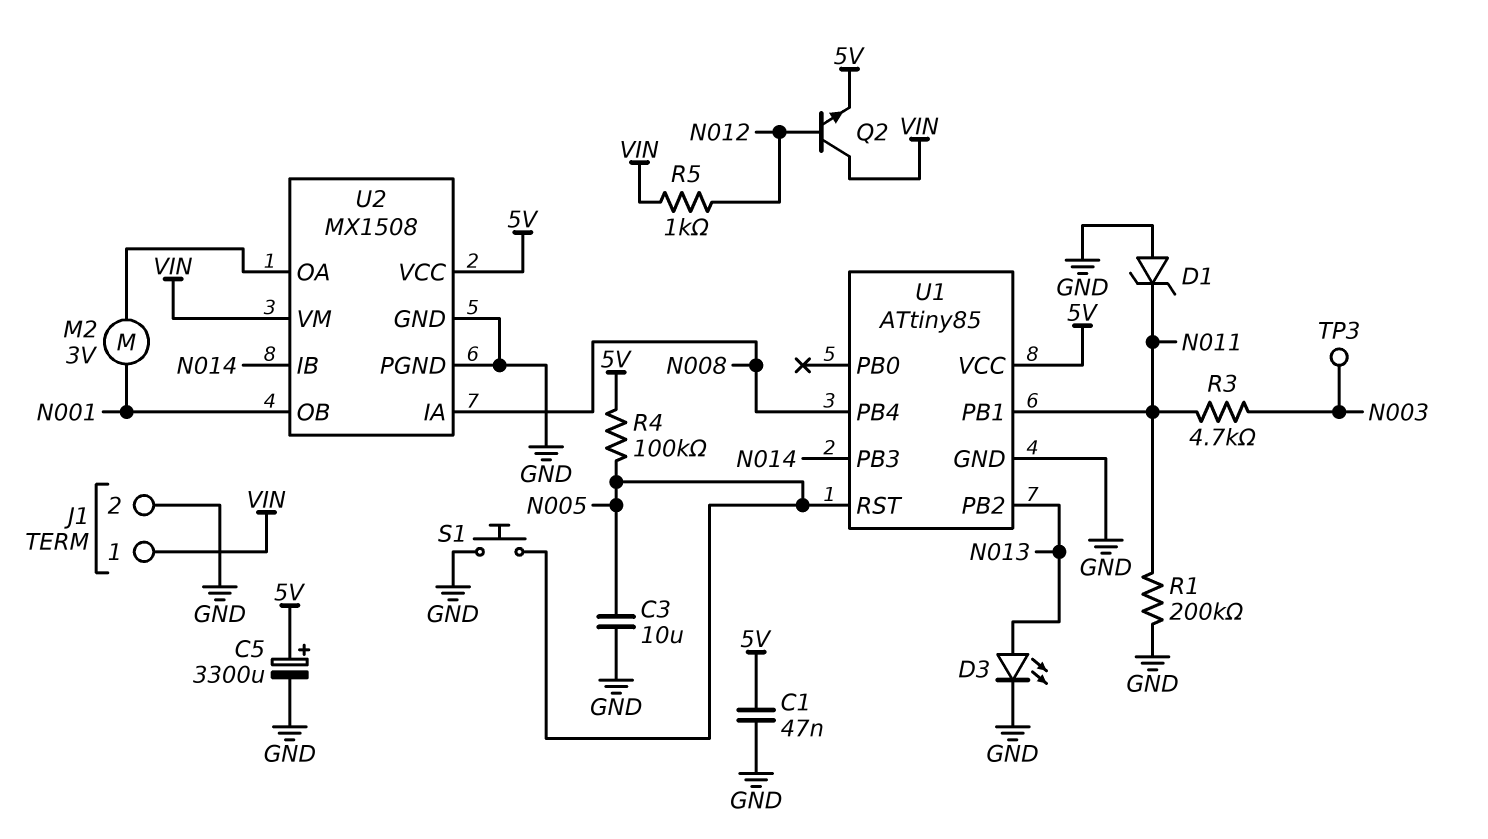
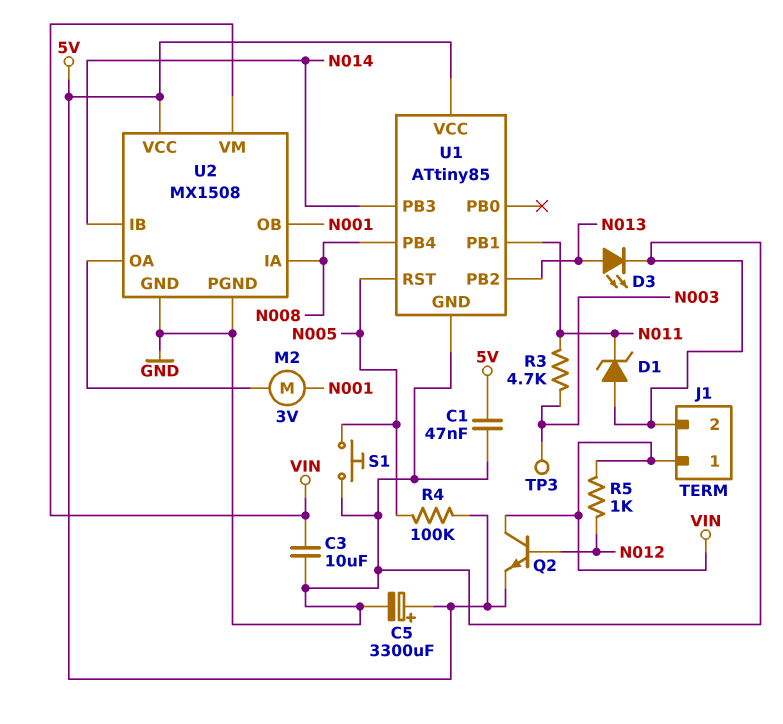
C3: 10uF (GND, N005) -> 10uF (GND, VIN)
R1: 200k (GND, N011) -> none

